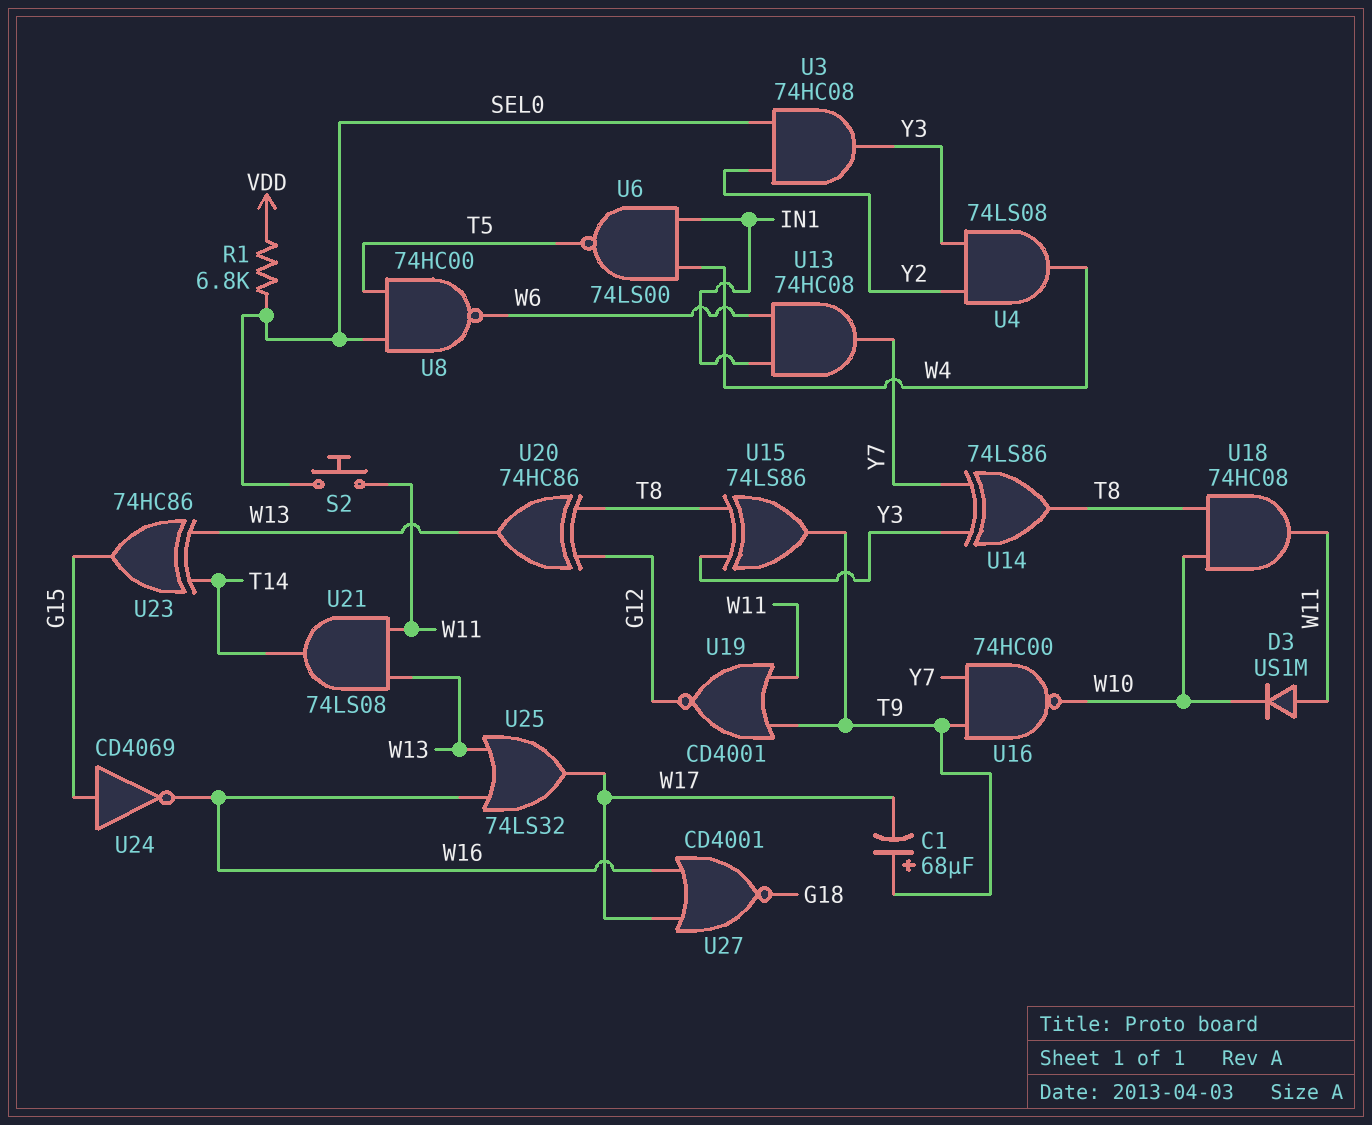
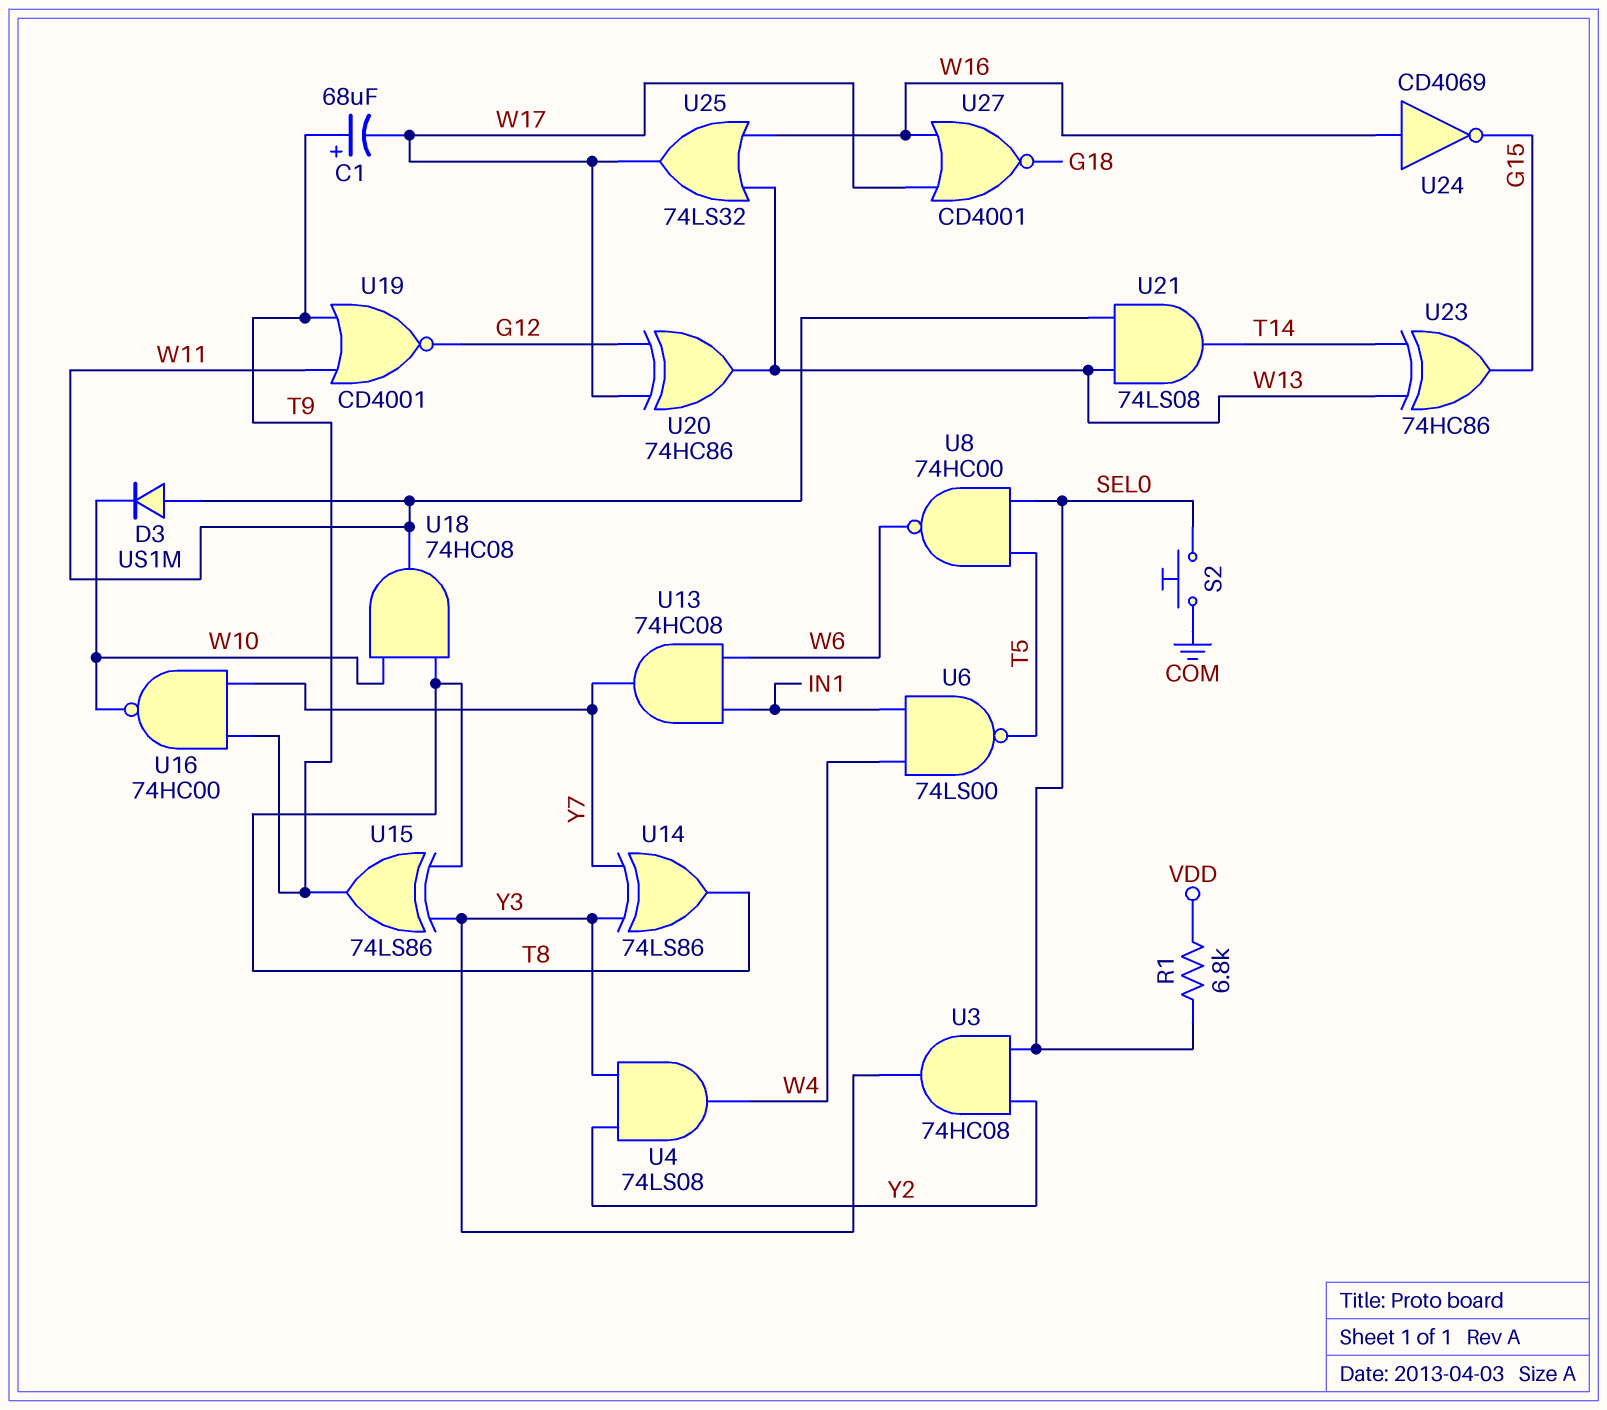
S2: button (SEL0, W11) -> button (COM, SEL0)
U20: XOR 74HC86 (in G12, in T8, out W13) -> XOR 74HC86 (in G12, in W17, out W13)
U24: NOT CD4069 (in G15, out W16) -> NOT CD4069 (in W16, out G15)

